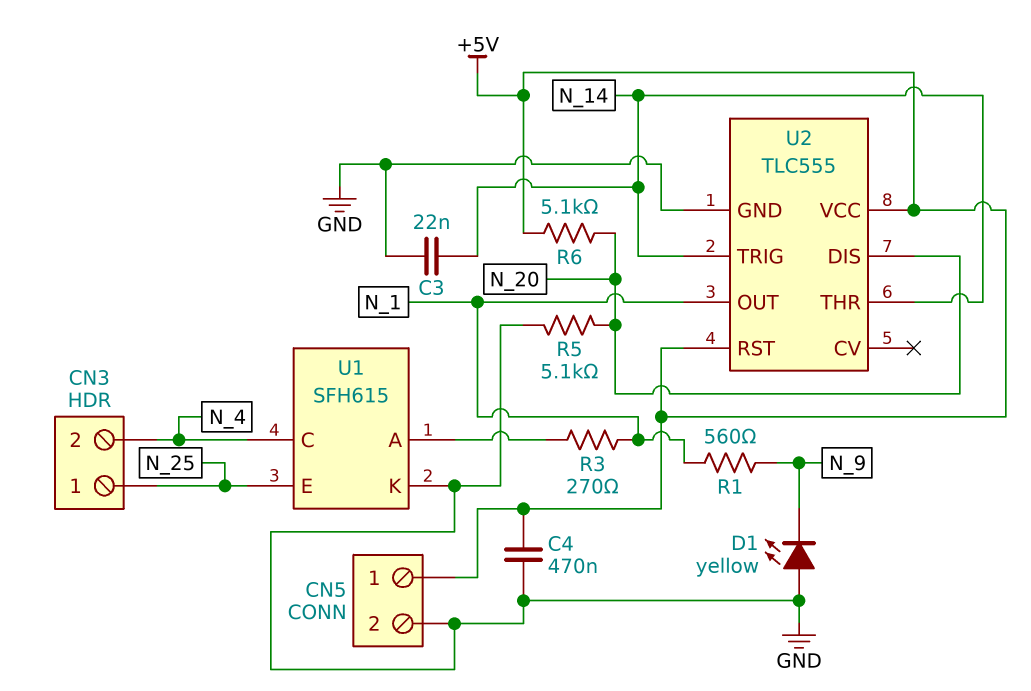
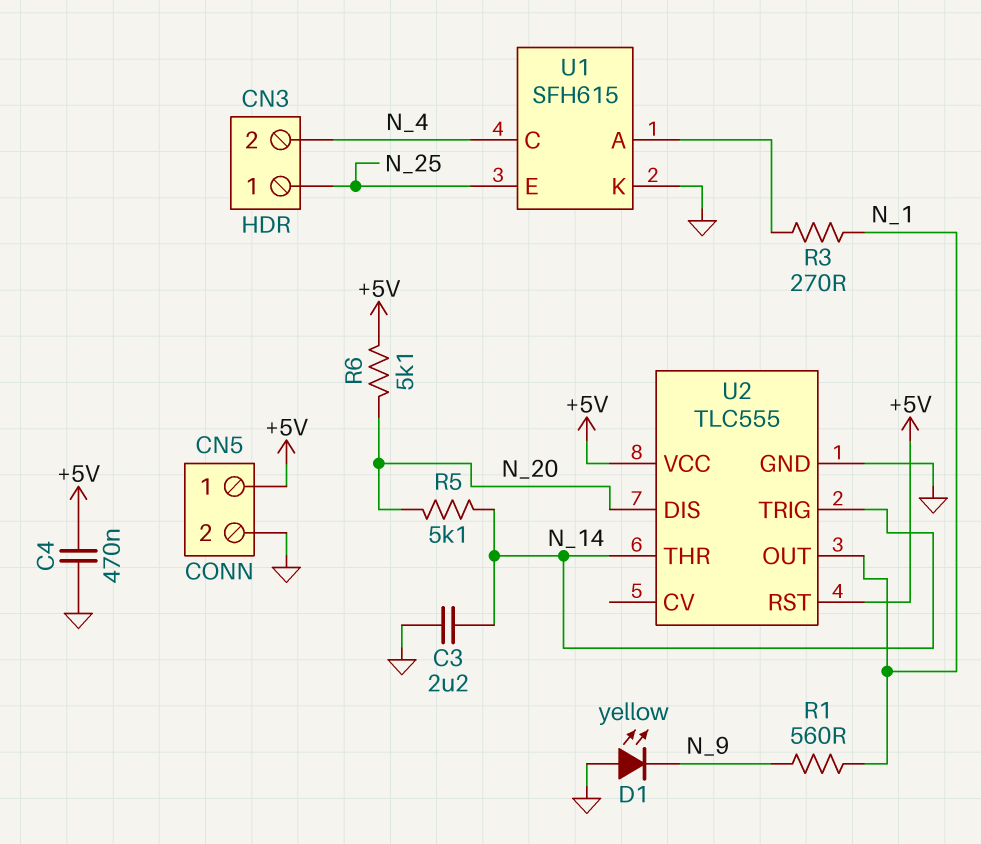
C3: 22nF (GND, N_14) -> 2.2uF (GND, N_14)
R5: 5.1k (GND, N_20) -> 5.1k (N_14, N_20)

